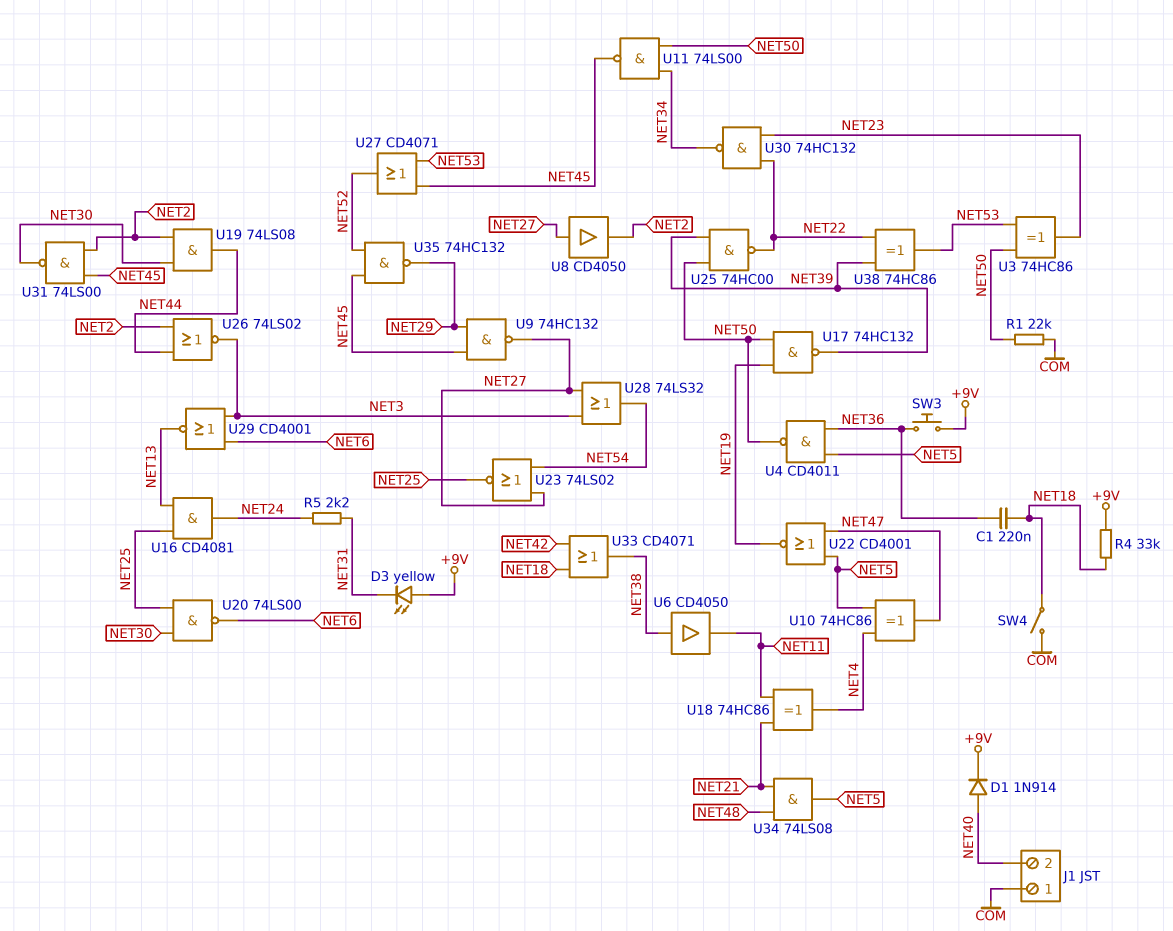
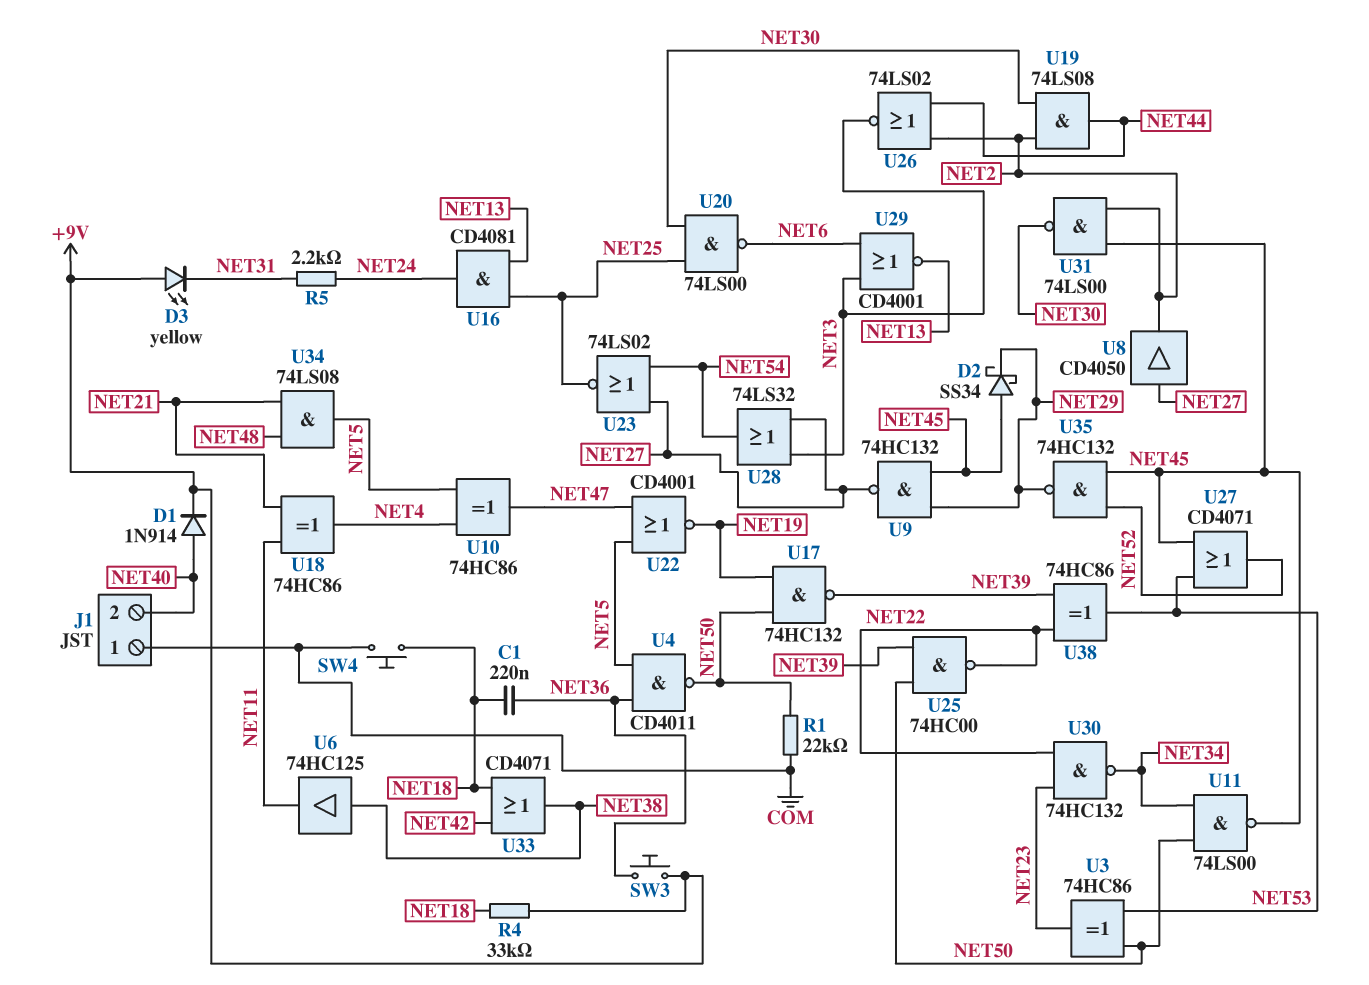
D2: none -> schottky SS34 (A NET45, K NET29)
SW4: switch (COM, NET18) -> button (COM, NET18)
U6: buffer CD4050 (in NET38, out NET11) -> buffer 74HC125 (in NET38, out NET11)

